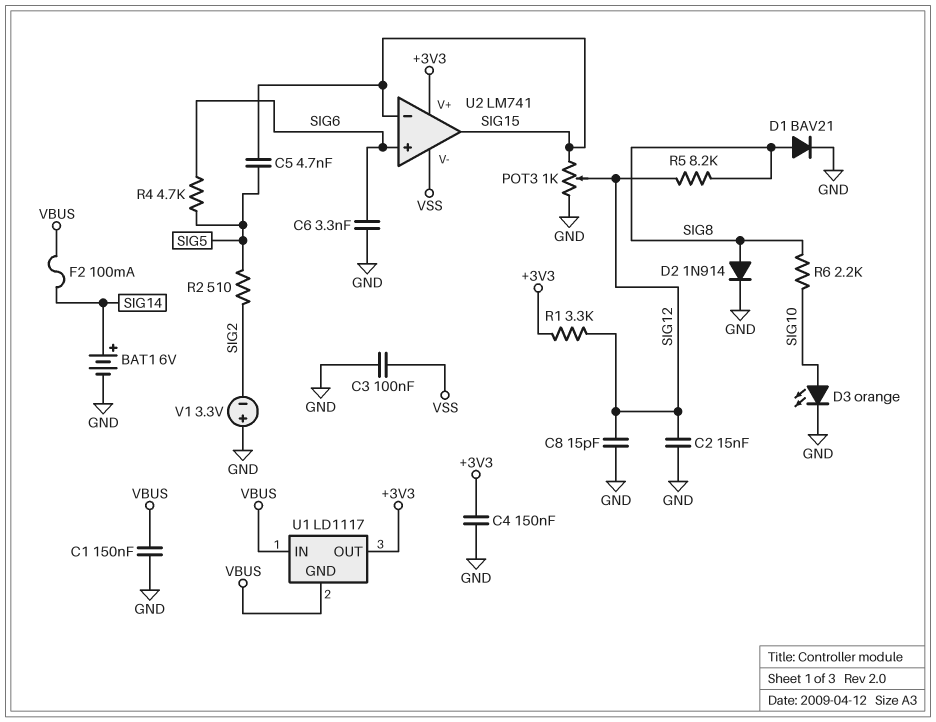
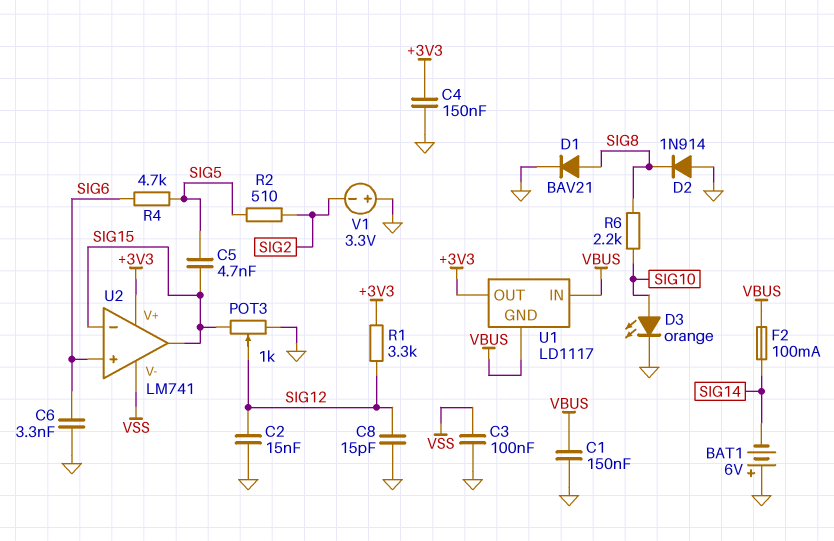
BAT1: 6V (plus SIG14, minus GND) -> 6V (plus GND, minus SIG14)
D2: diode 1N914 (A SIG8, K GND) -> diode 1N914 (A GND, K SIG8)
R5: 8.2k (SIG8, SIG12) -> none

